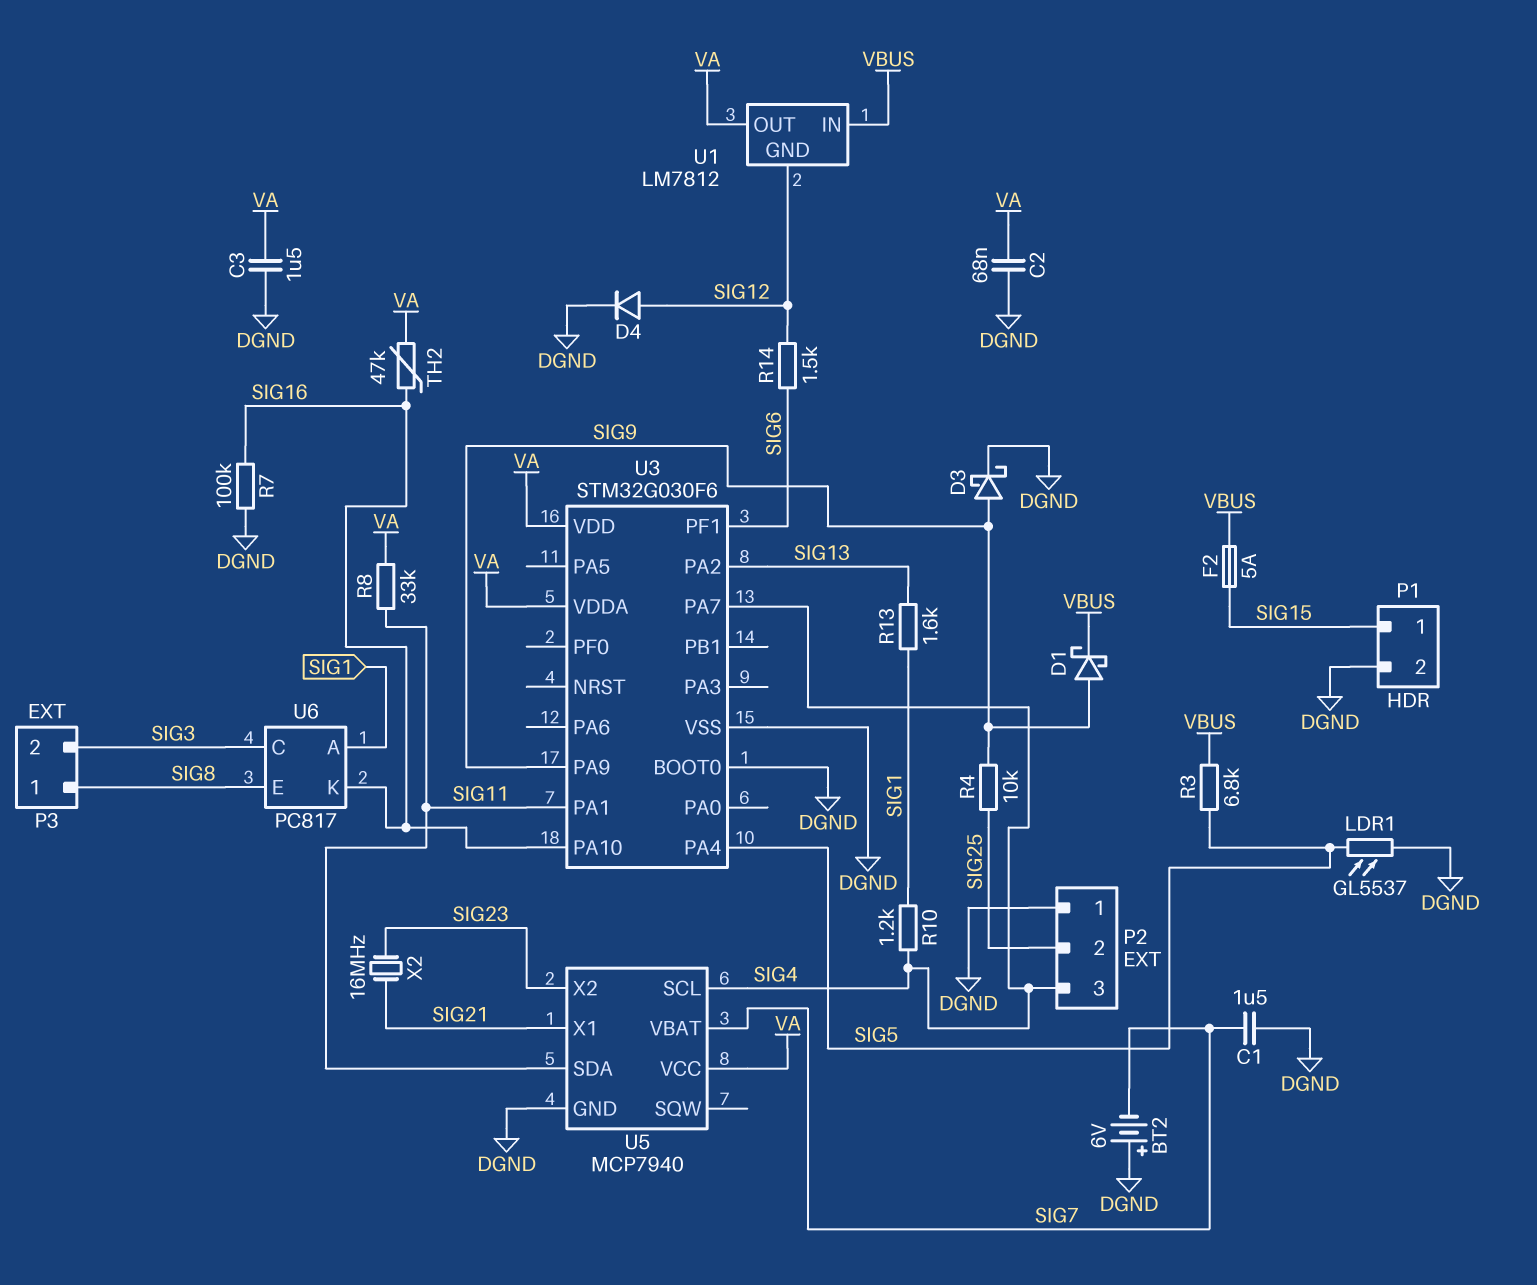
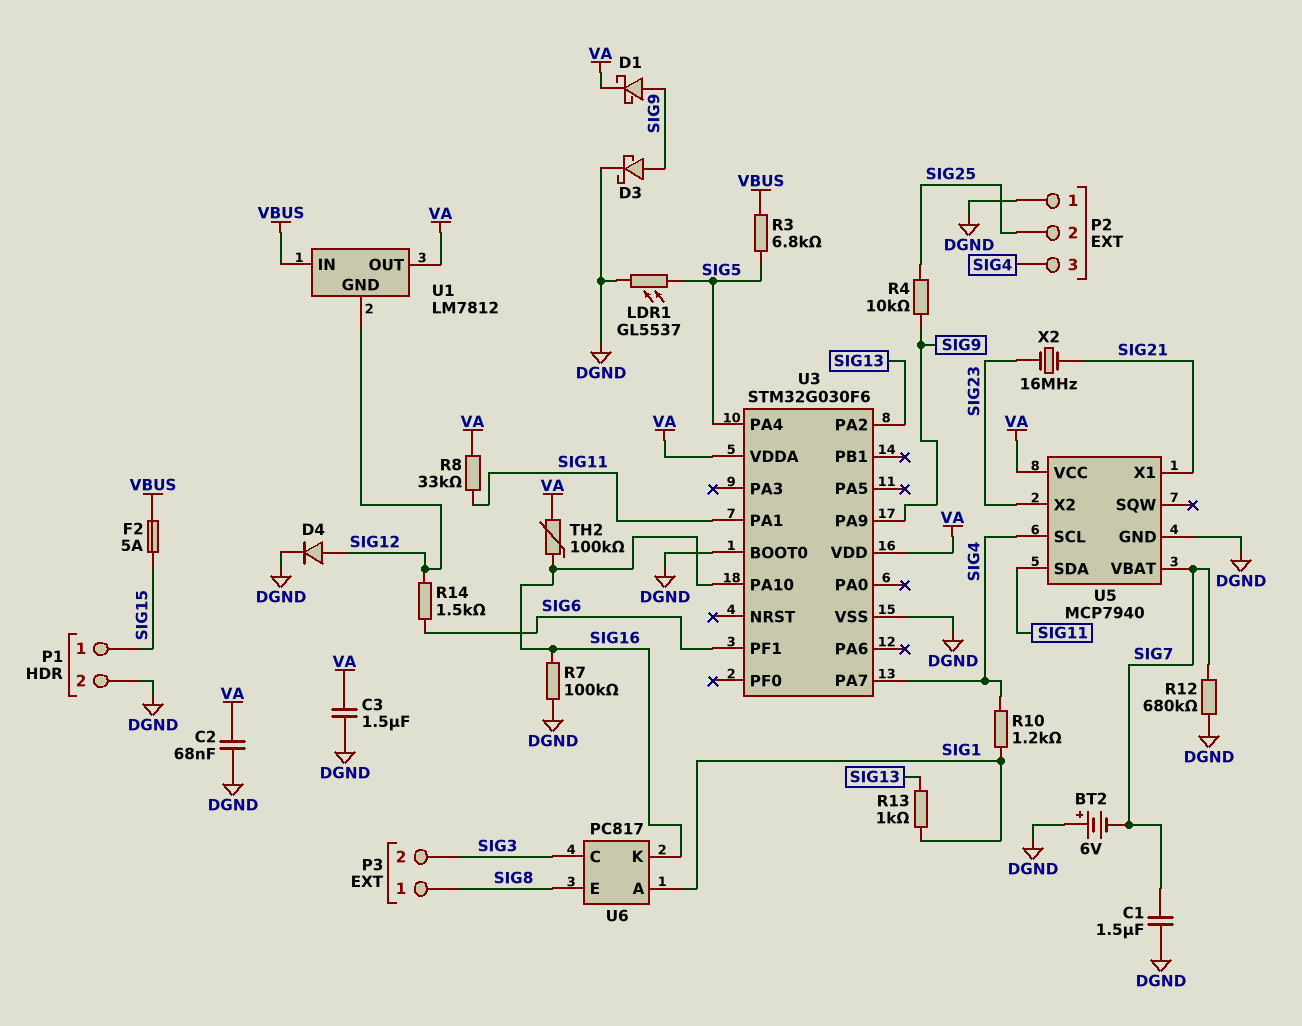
D1: schottky (A SIG9, K VBUS) -> schottky (A SIG9, K VA)
R12: none -> 680k (DGND, SIG7)
R13: 1.6k (SIG1, SIG13) -> 1k (SIG1, SIG13)
TH2: 47k (SIG16, VA) -> 100k (SIG16, VA)

